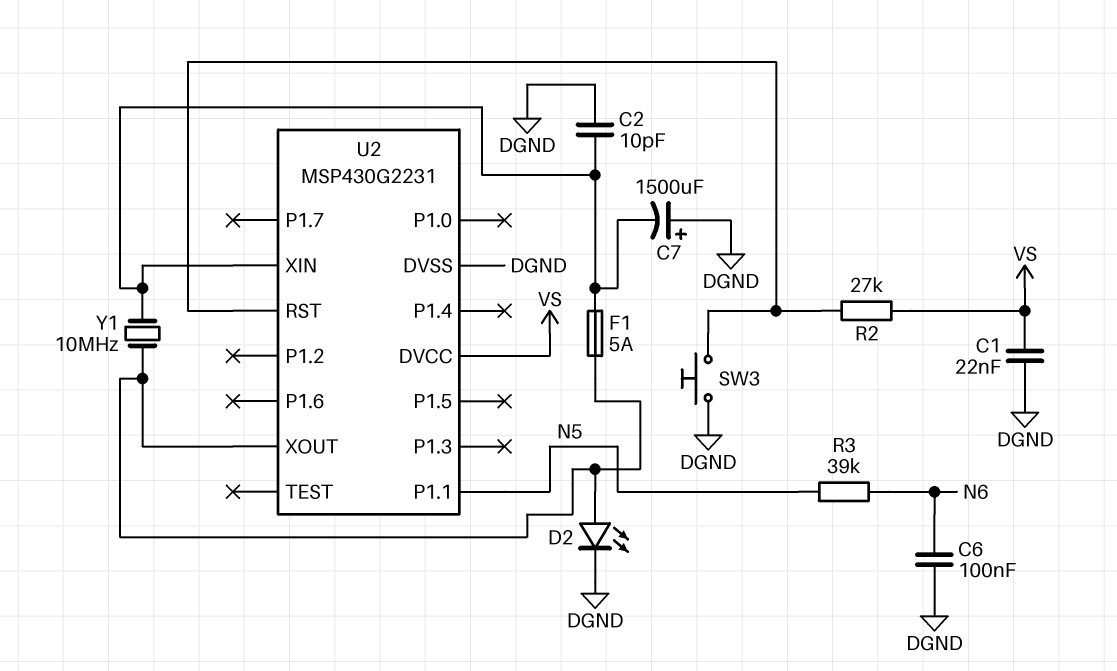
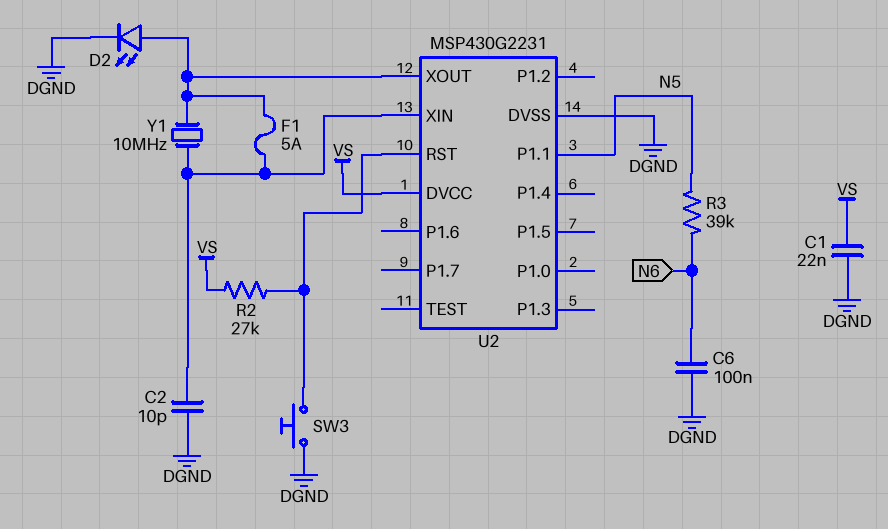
C7: 1500uF (plus DGND, minus U2/XIN) -> none

